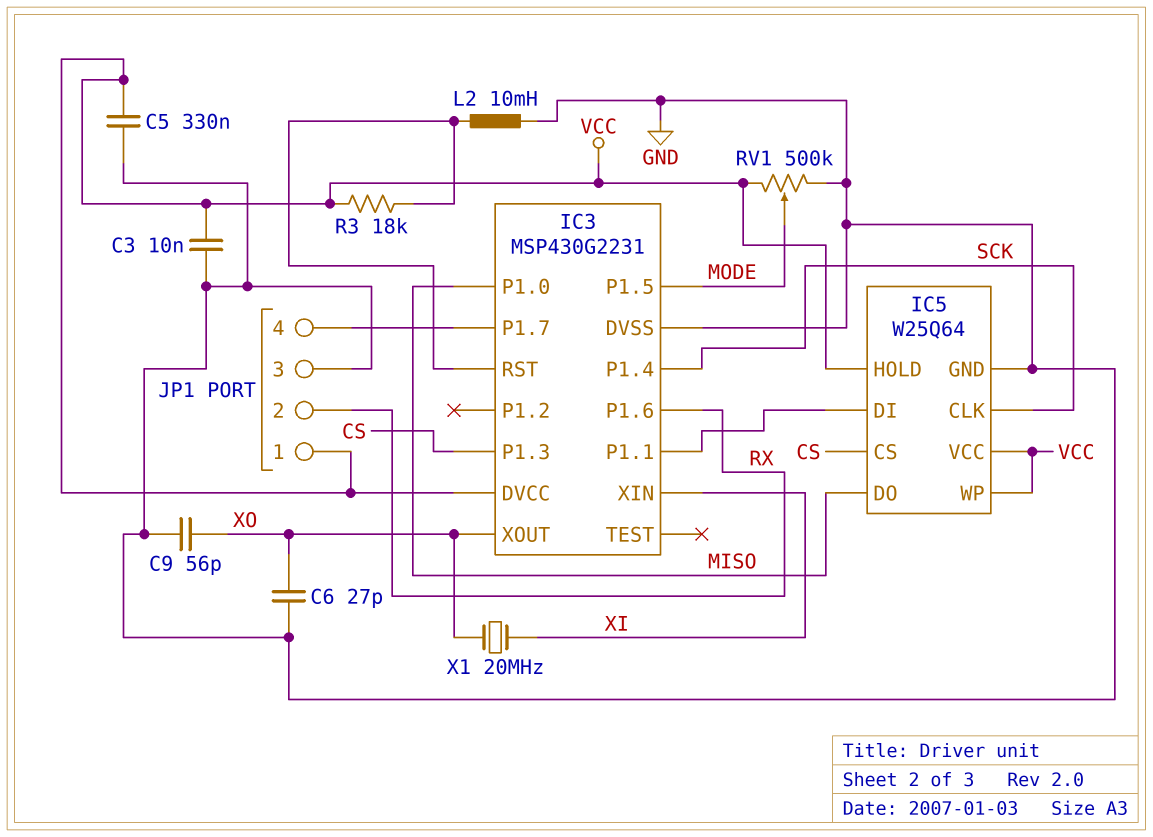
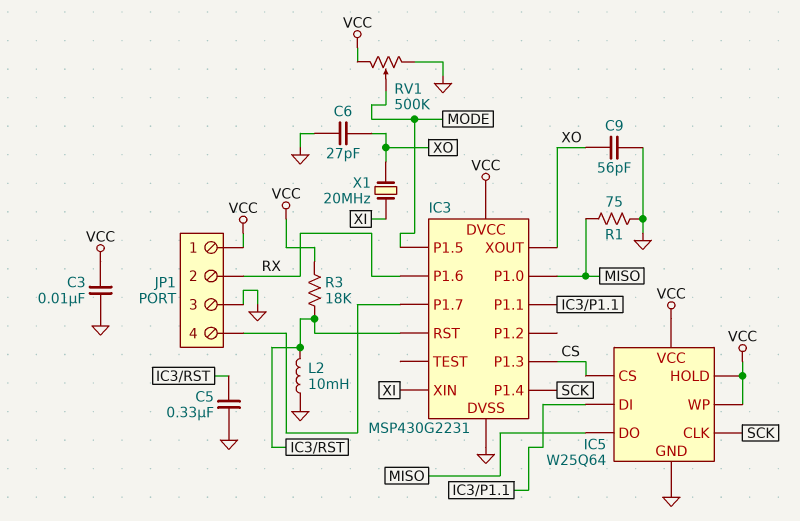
C5: 330nF (GND, VCC) -> 330nF (GND, IC3/RST)
R1: none -> 75 (GND, MISO)

